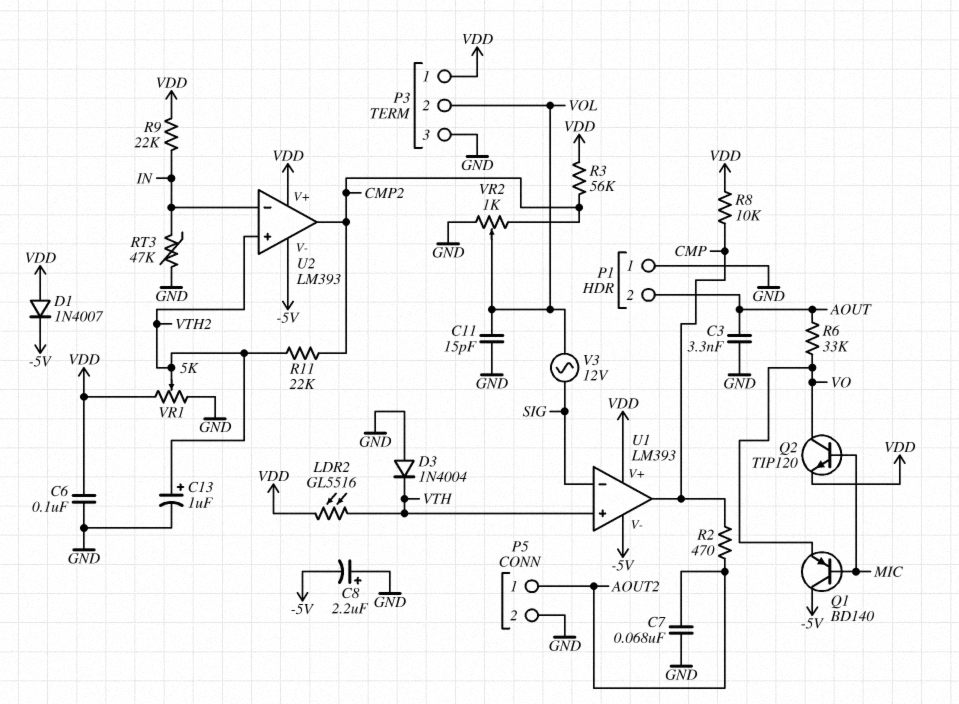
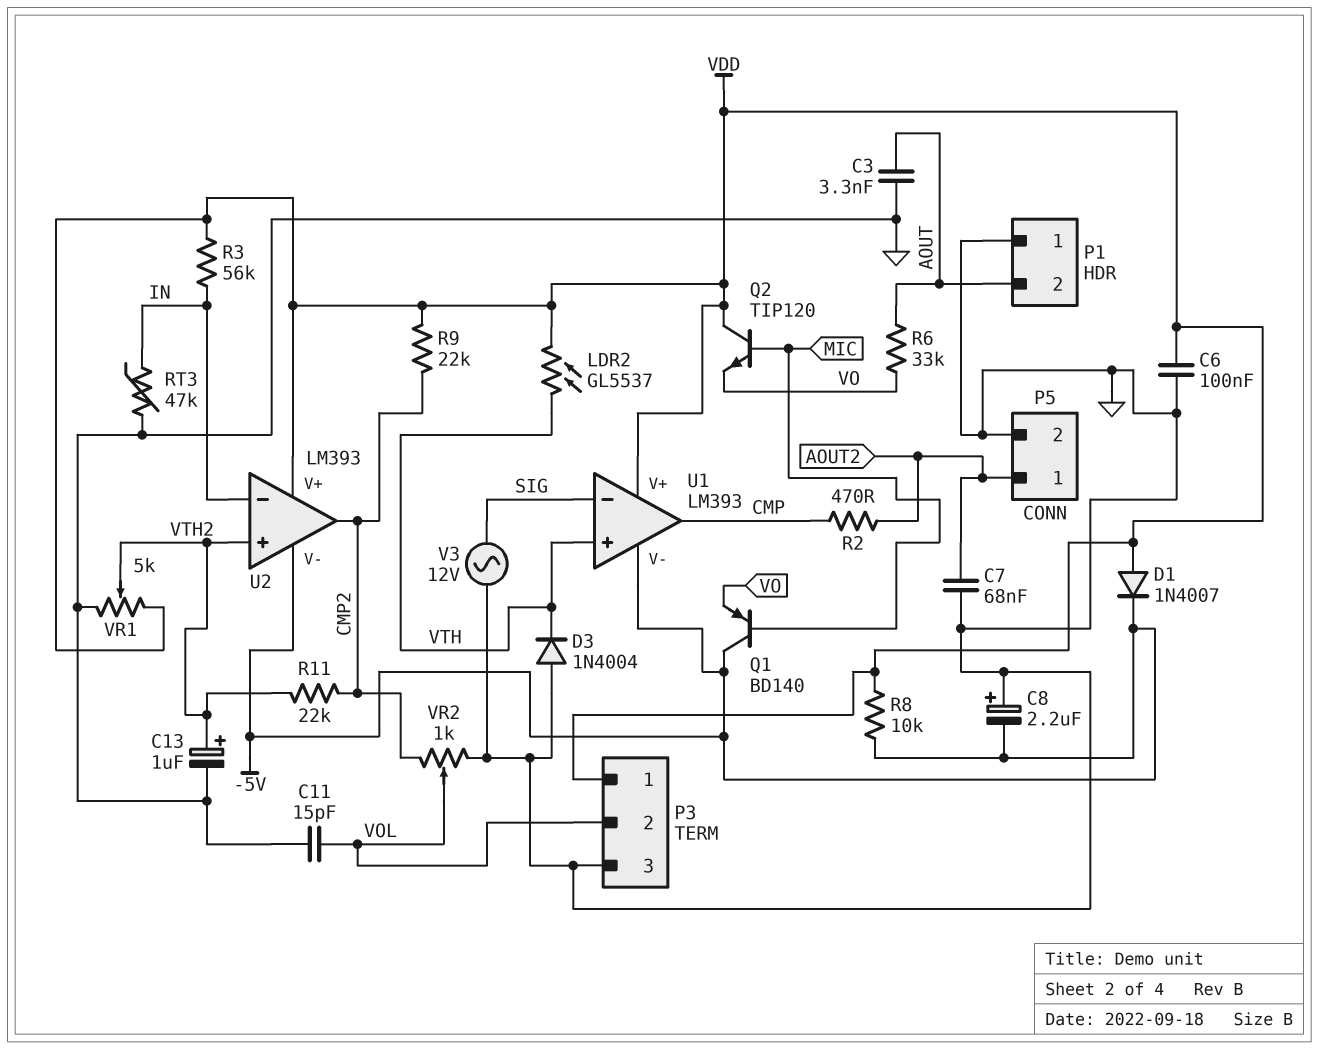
LDR2: GL5516 (VDD, VTH) -> GL5537 (VDD, VTH)
Q2: NPN TIP120 (B MIC, C VO, E VDD) -> NPN TIP120 (B MIC, C VDD, E VO)
R3: 56k (CMP2, VDD) -> 56k (IN, VDD)
R8: 10k (CMP, VDD) -> 10k (-5V, VDD)
R9: 22k (IN, VDD) -> 22k (CMP2, VDD)
V3: AC 12V (SIG, VOL) -> AC 12V (GND, SIG)

